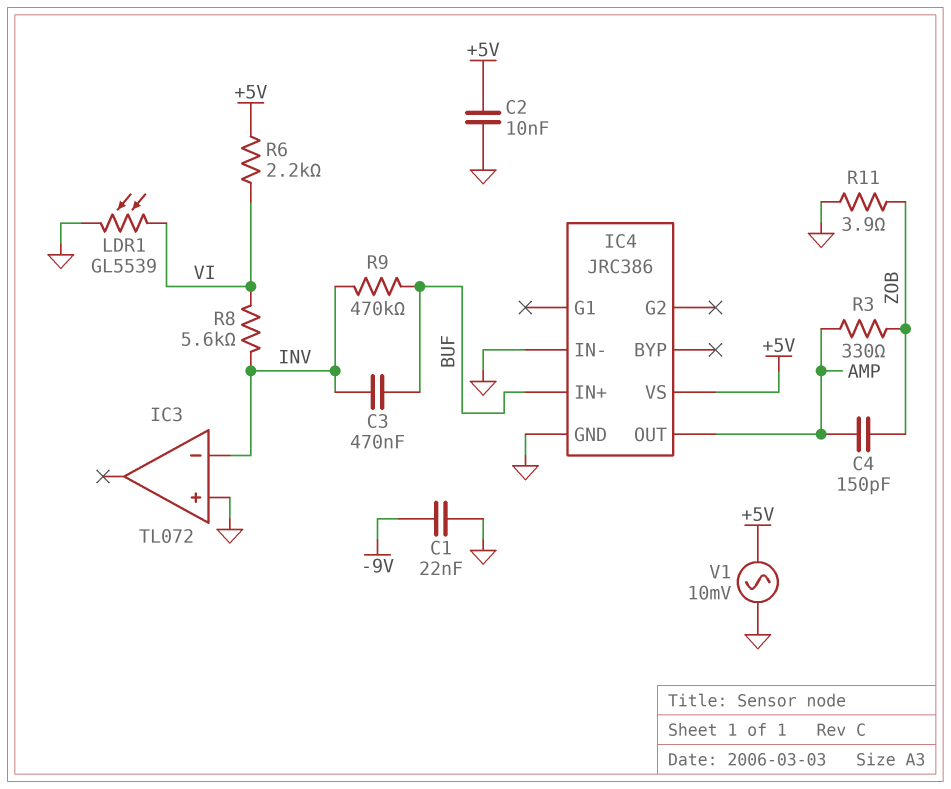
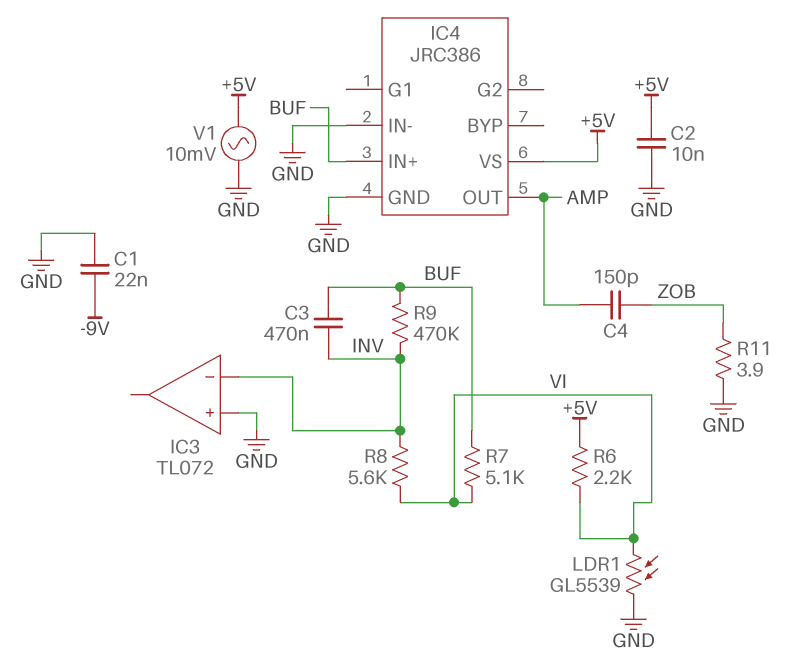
R3: 330 (AMP, ZOB) -> none
R7: none -> 5.1k (BUF, VI)

